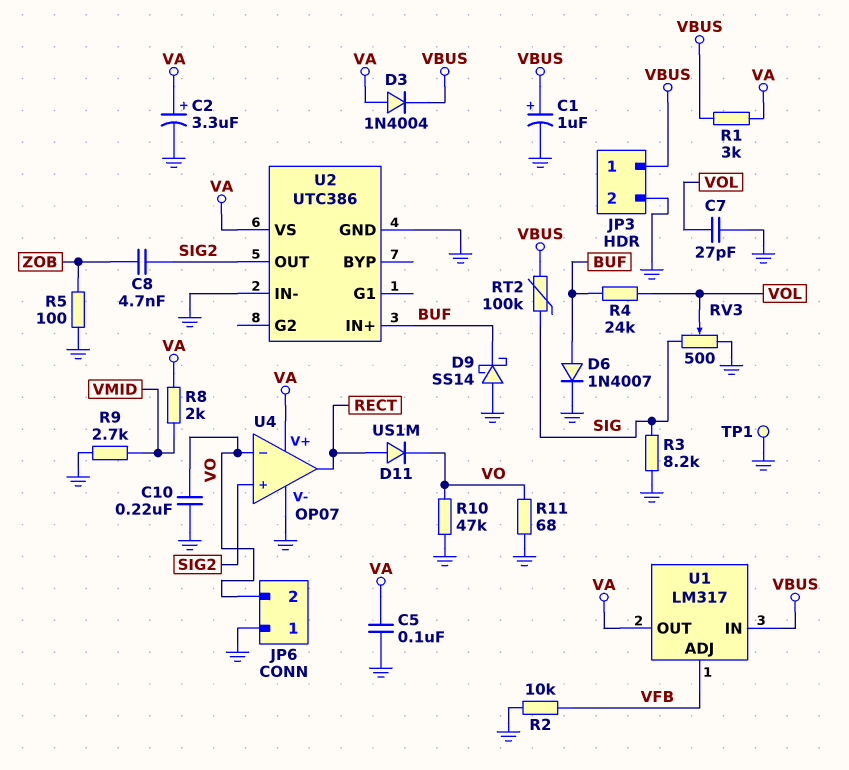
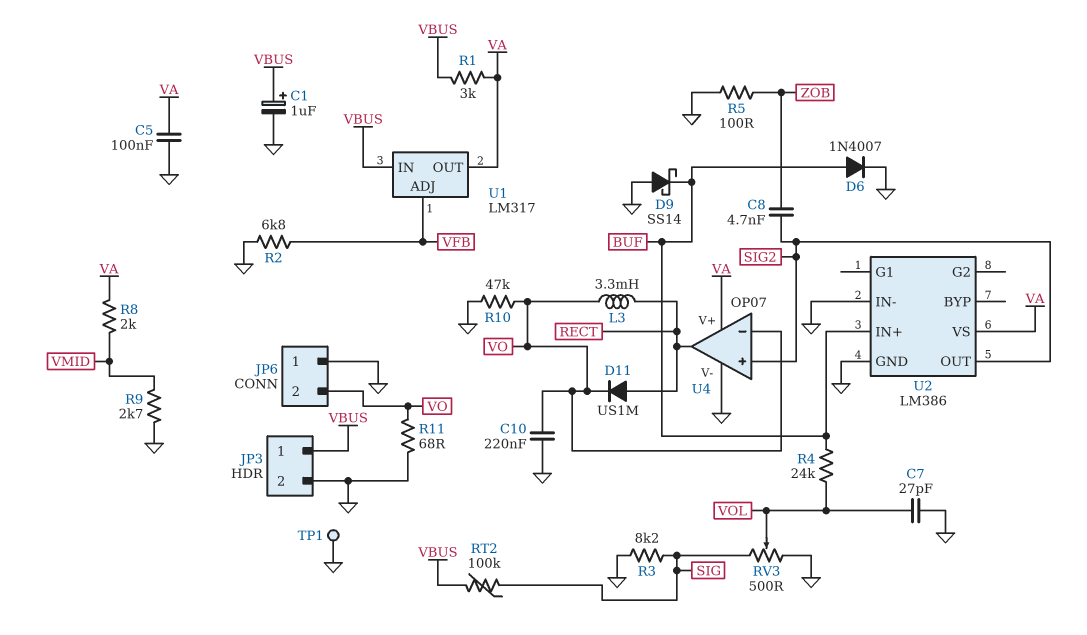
C2: 3.3uF (plus VA, minus GND) -> none
D3: diode 1N4004 (A VA, K VBUS) -> none
L3: none -> 3.3mH (RECT, VO)
R2: 10k (GND, VFB) -> 6.8k (GND, VFB)
U2: UTC386 -> LM386

